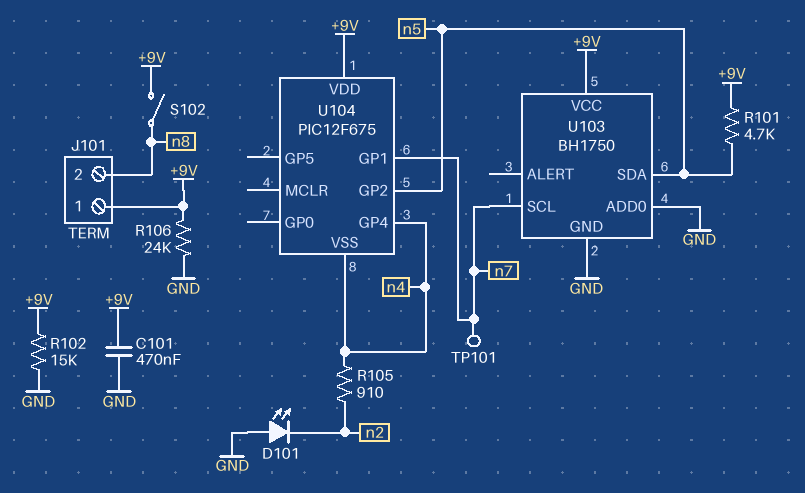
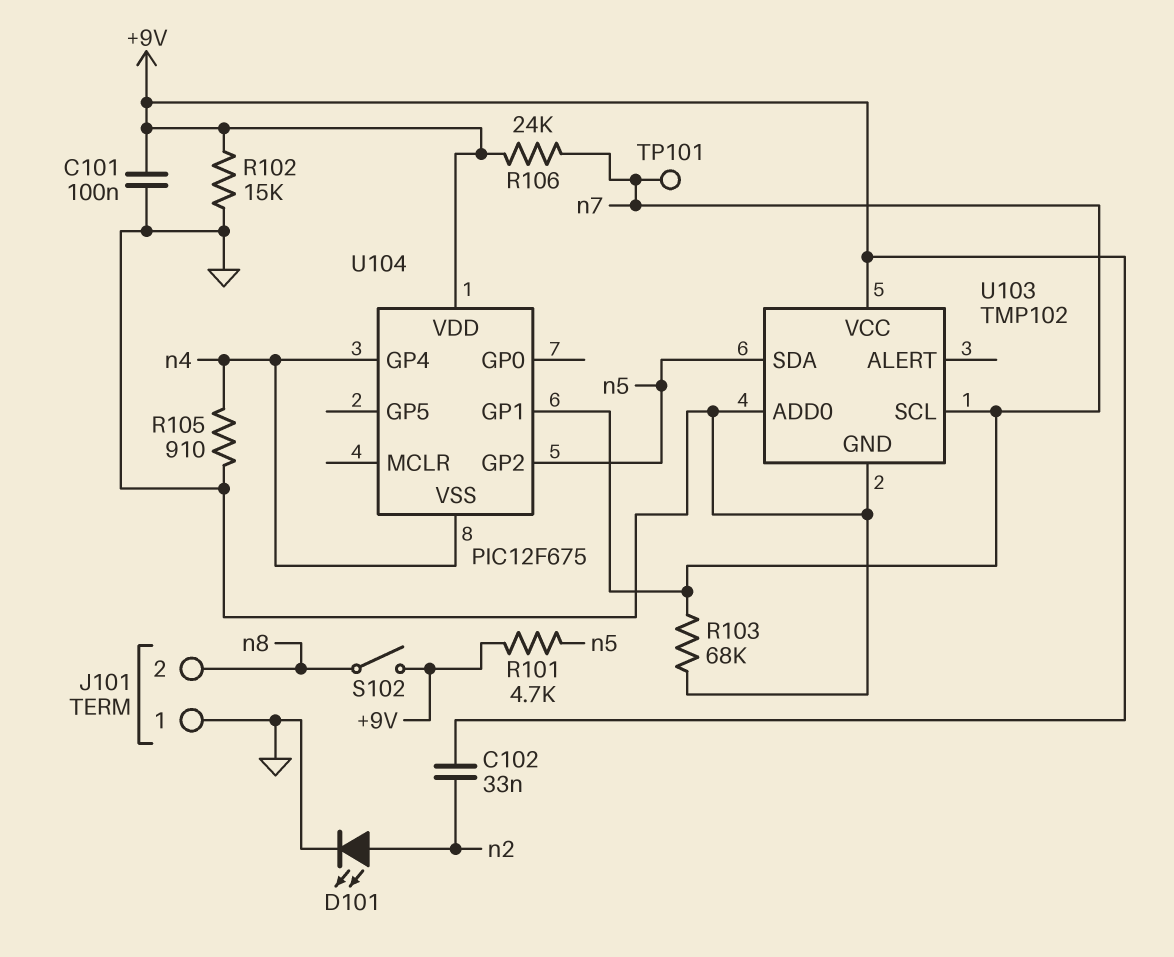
C101: 470nF (+9V, GND) -> 100nF (+9V, GND)
C102: none -> 33nF (+9V, n2)
D101: LED (A GND, K n2) -> LED (A n2, K GND)
J101 pin 1: +9V -> GND
R103: none -> 68k (GND, n7)
R105: 910 (n2, n4) -> 910 (GND, n4)
R106: 24k (+9V, GND) -> 24k (+9V, n7)
U103: BH1750 -> TMP102

